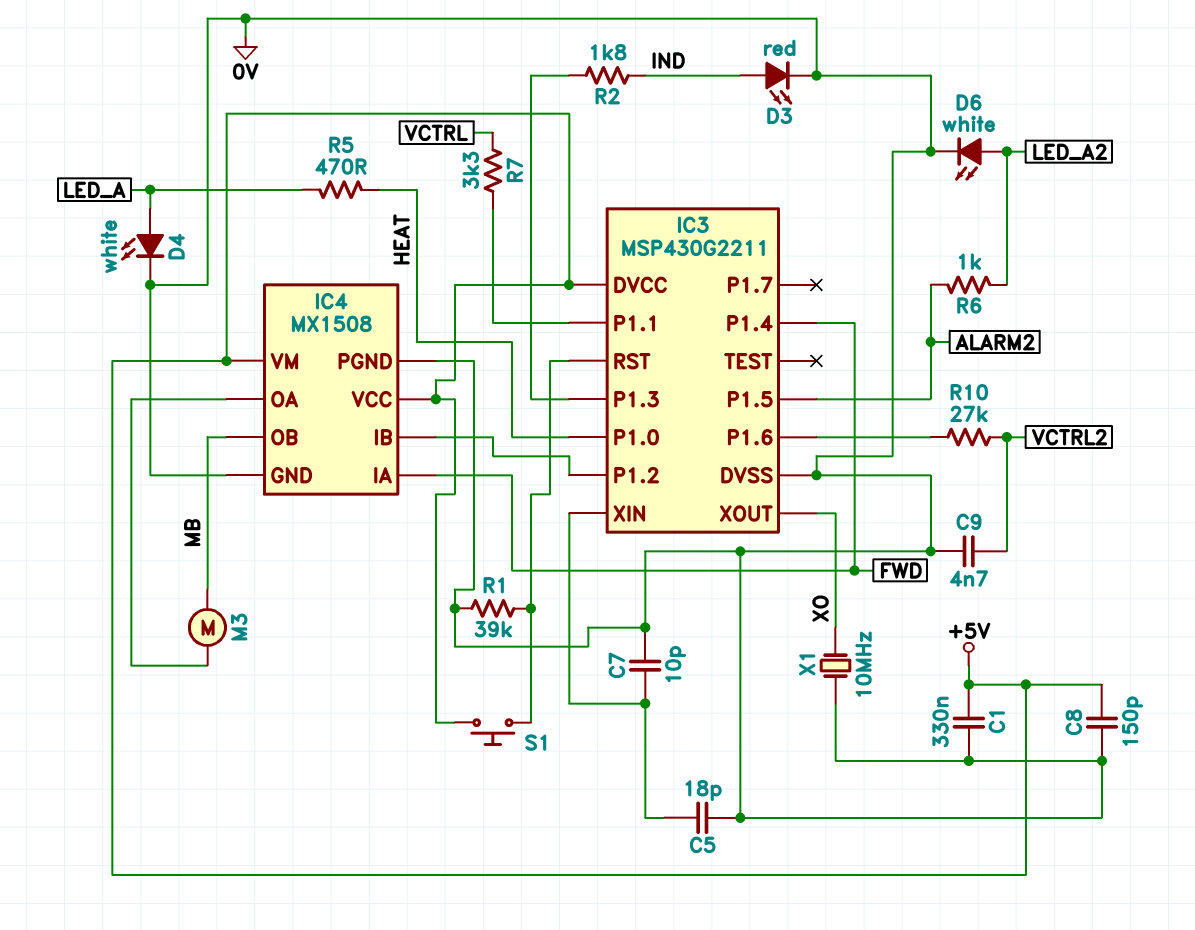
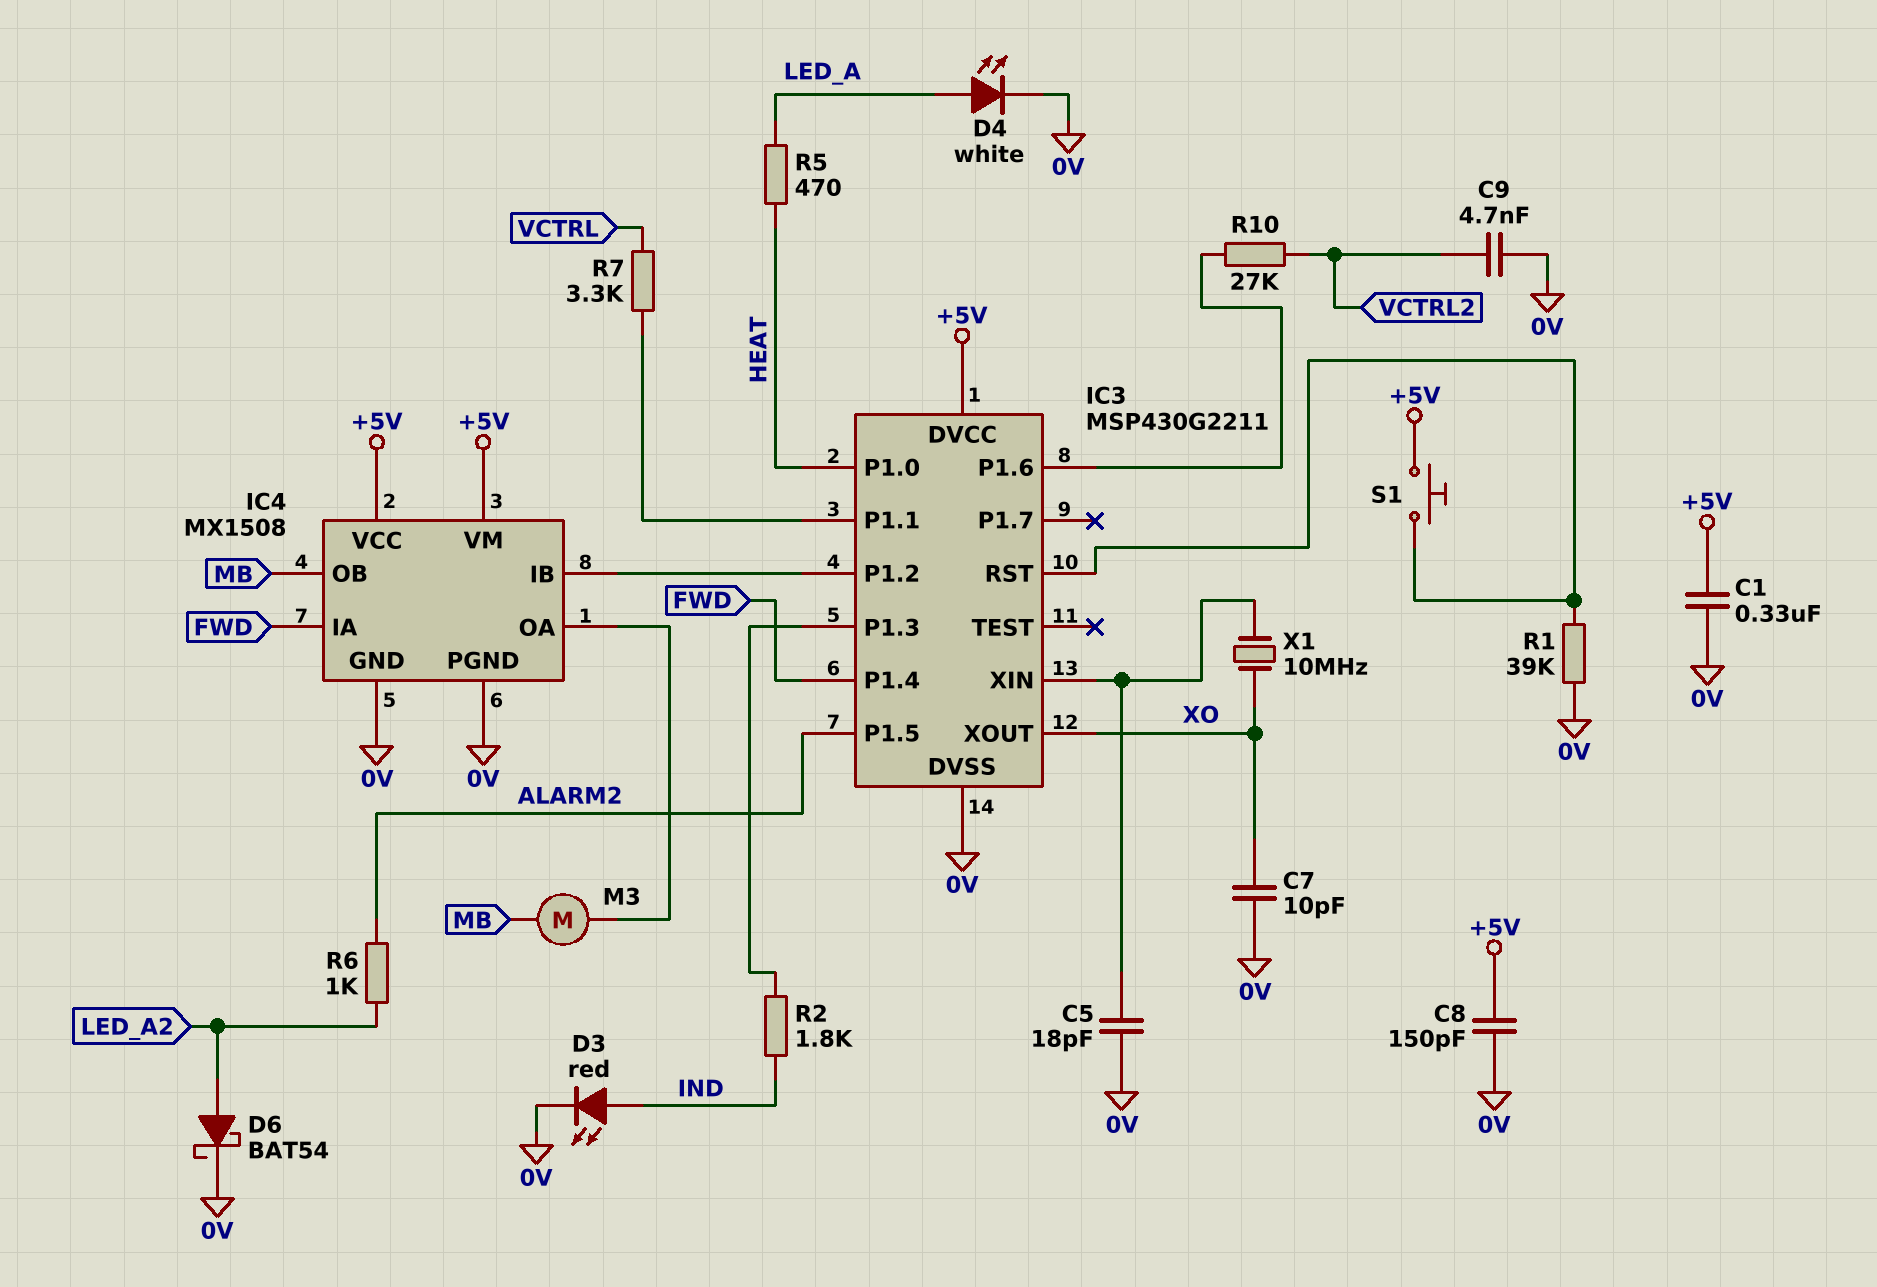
C7: 10pF (0V, IC3/XIN) -> 10pF (0V, XO)
D6: LED white (A LED_A2, K 0V) -> schottky BAT54 (A LED_A2, K 0V)
X1: 10MHz (0V, XO) -> 10MHz (IC3/XIN, XO)

